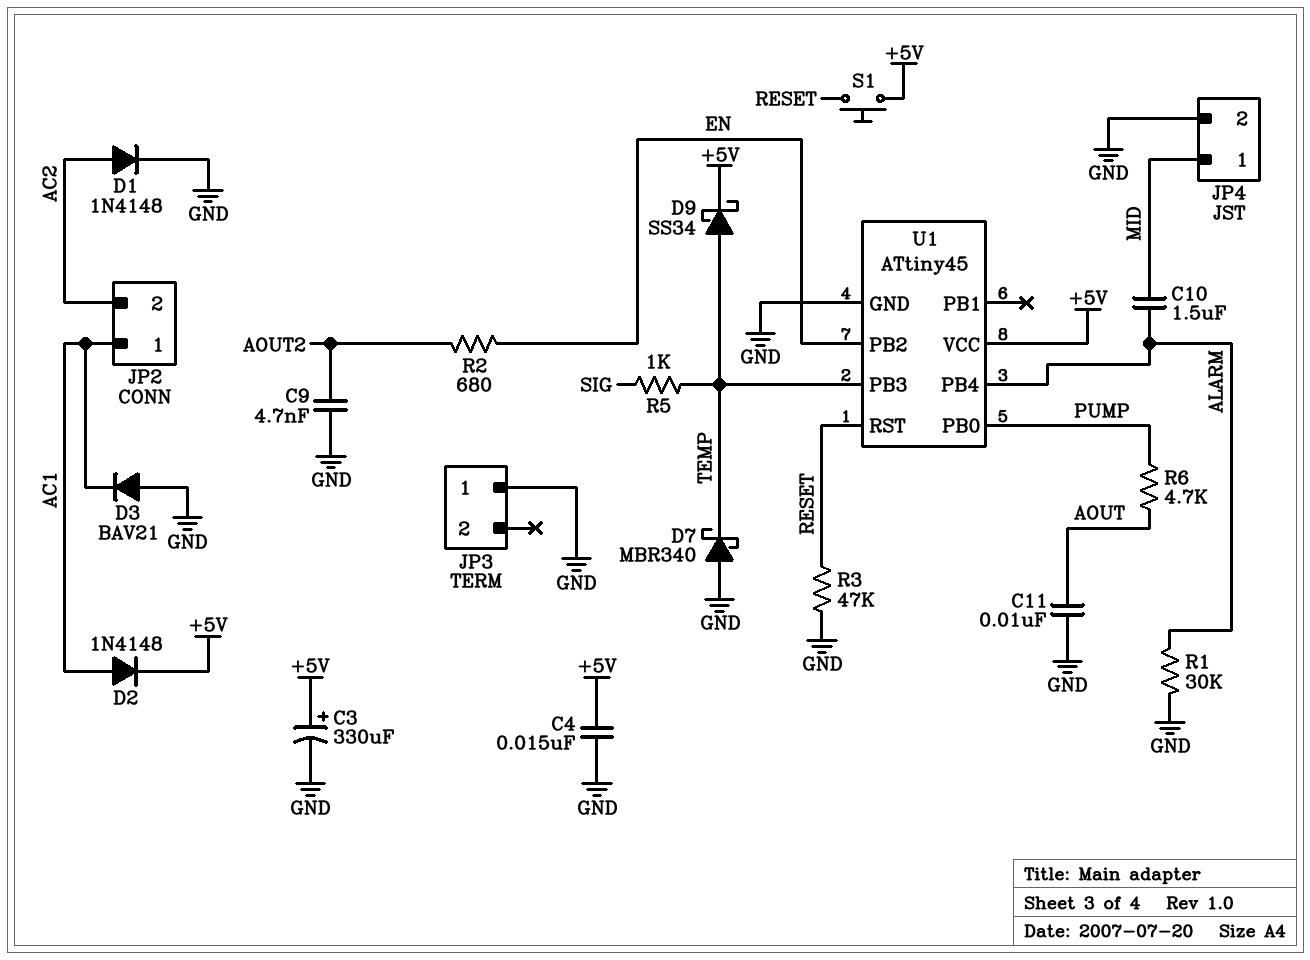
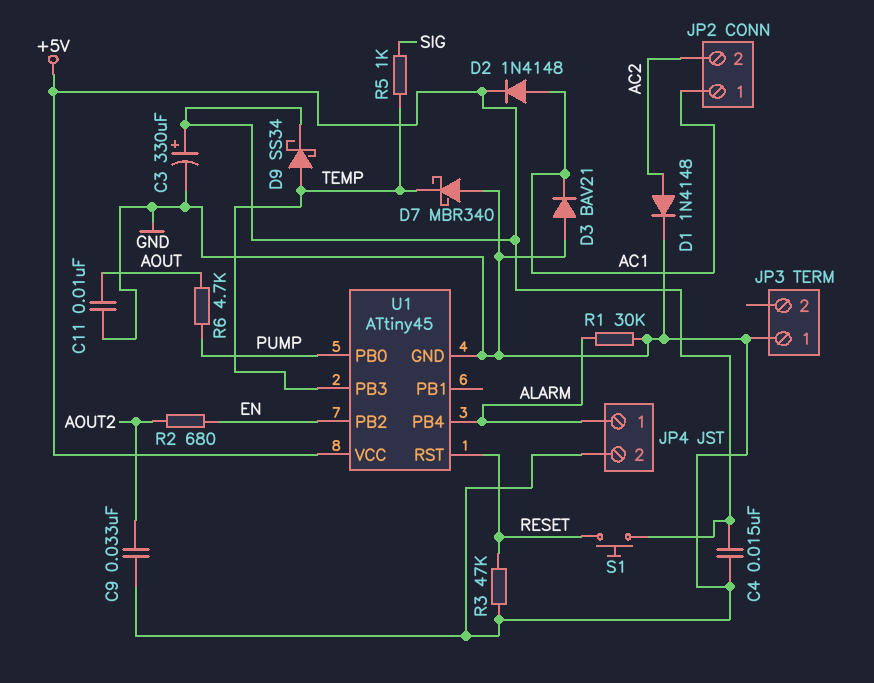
C9: 4.7nF (AOUT2, GND) -> 33nF (AOUT2, GND)
C10: 1.5uF (ALARM, MID) -> none
JP4 pin 1: MID -> ALARM

